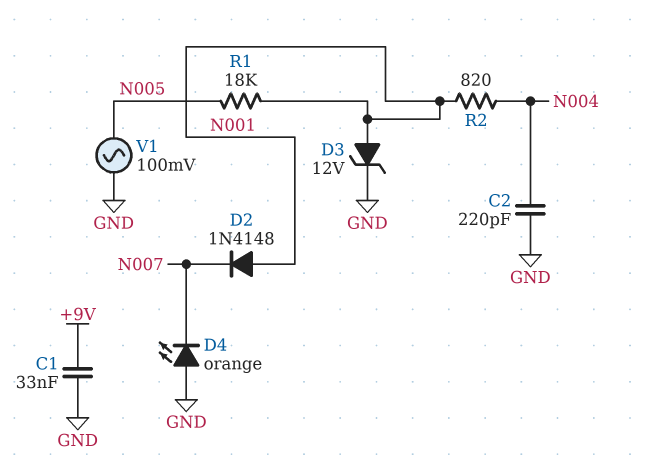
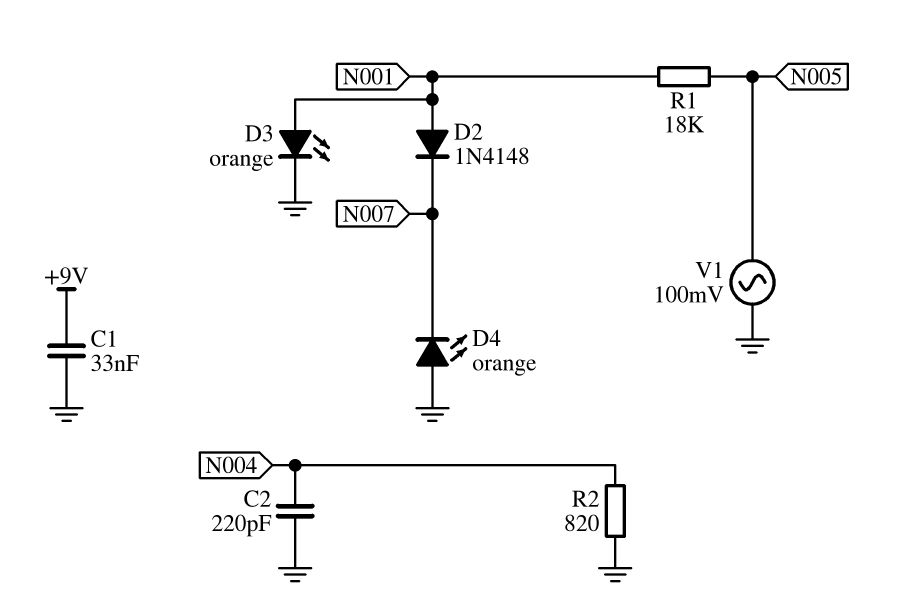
D3: zener 12V (A N001, K GND) -> LED orange (A N001, K GND)
R2: 820 (N001, N004) -> 820 (GND, N004)

